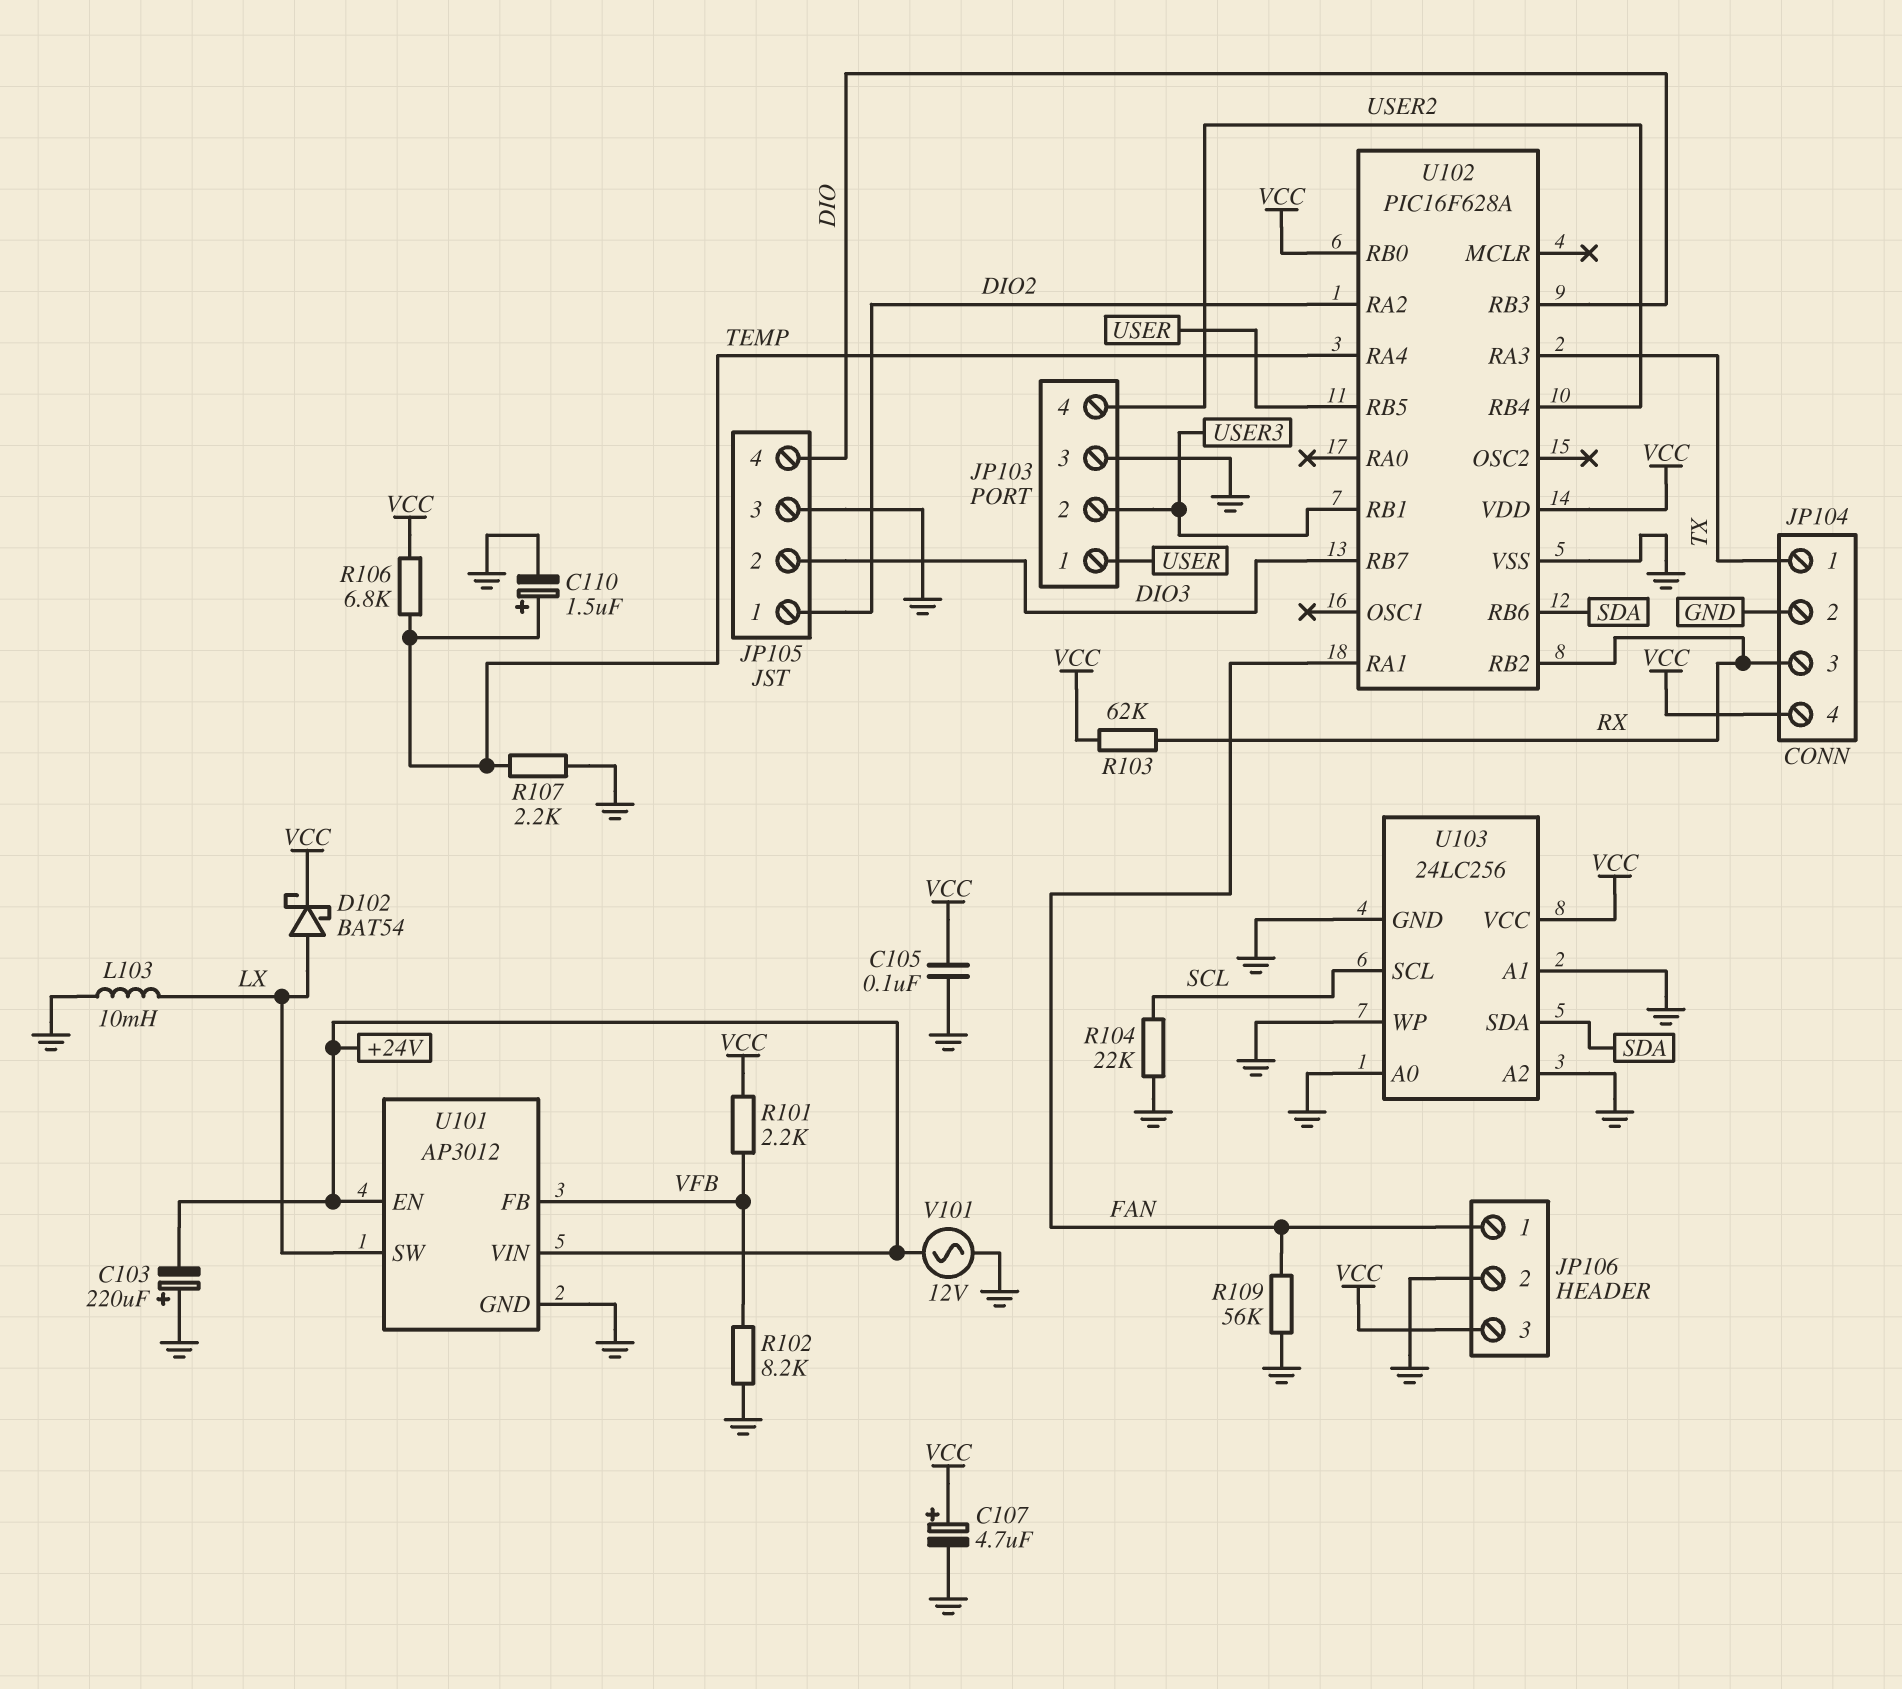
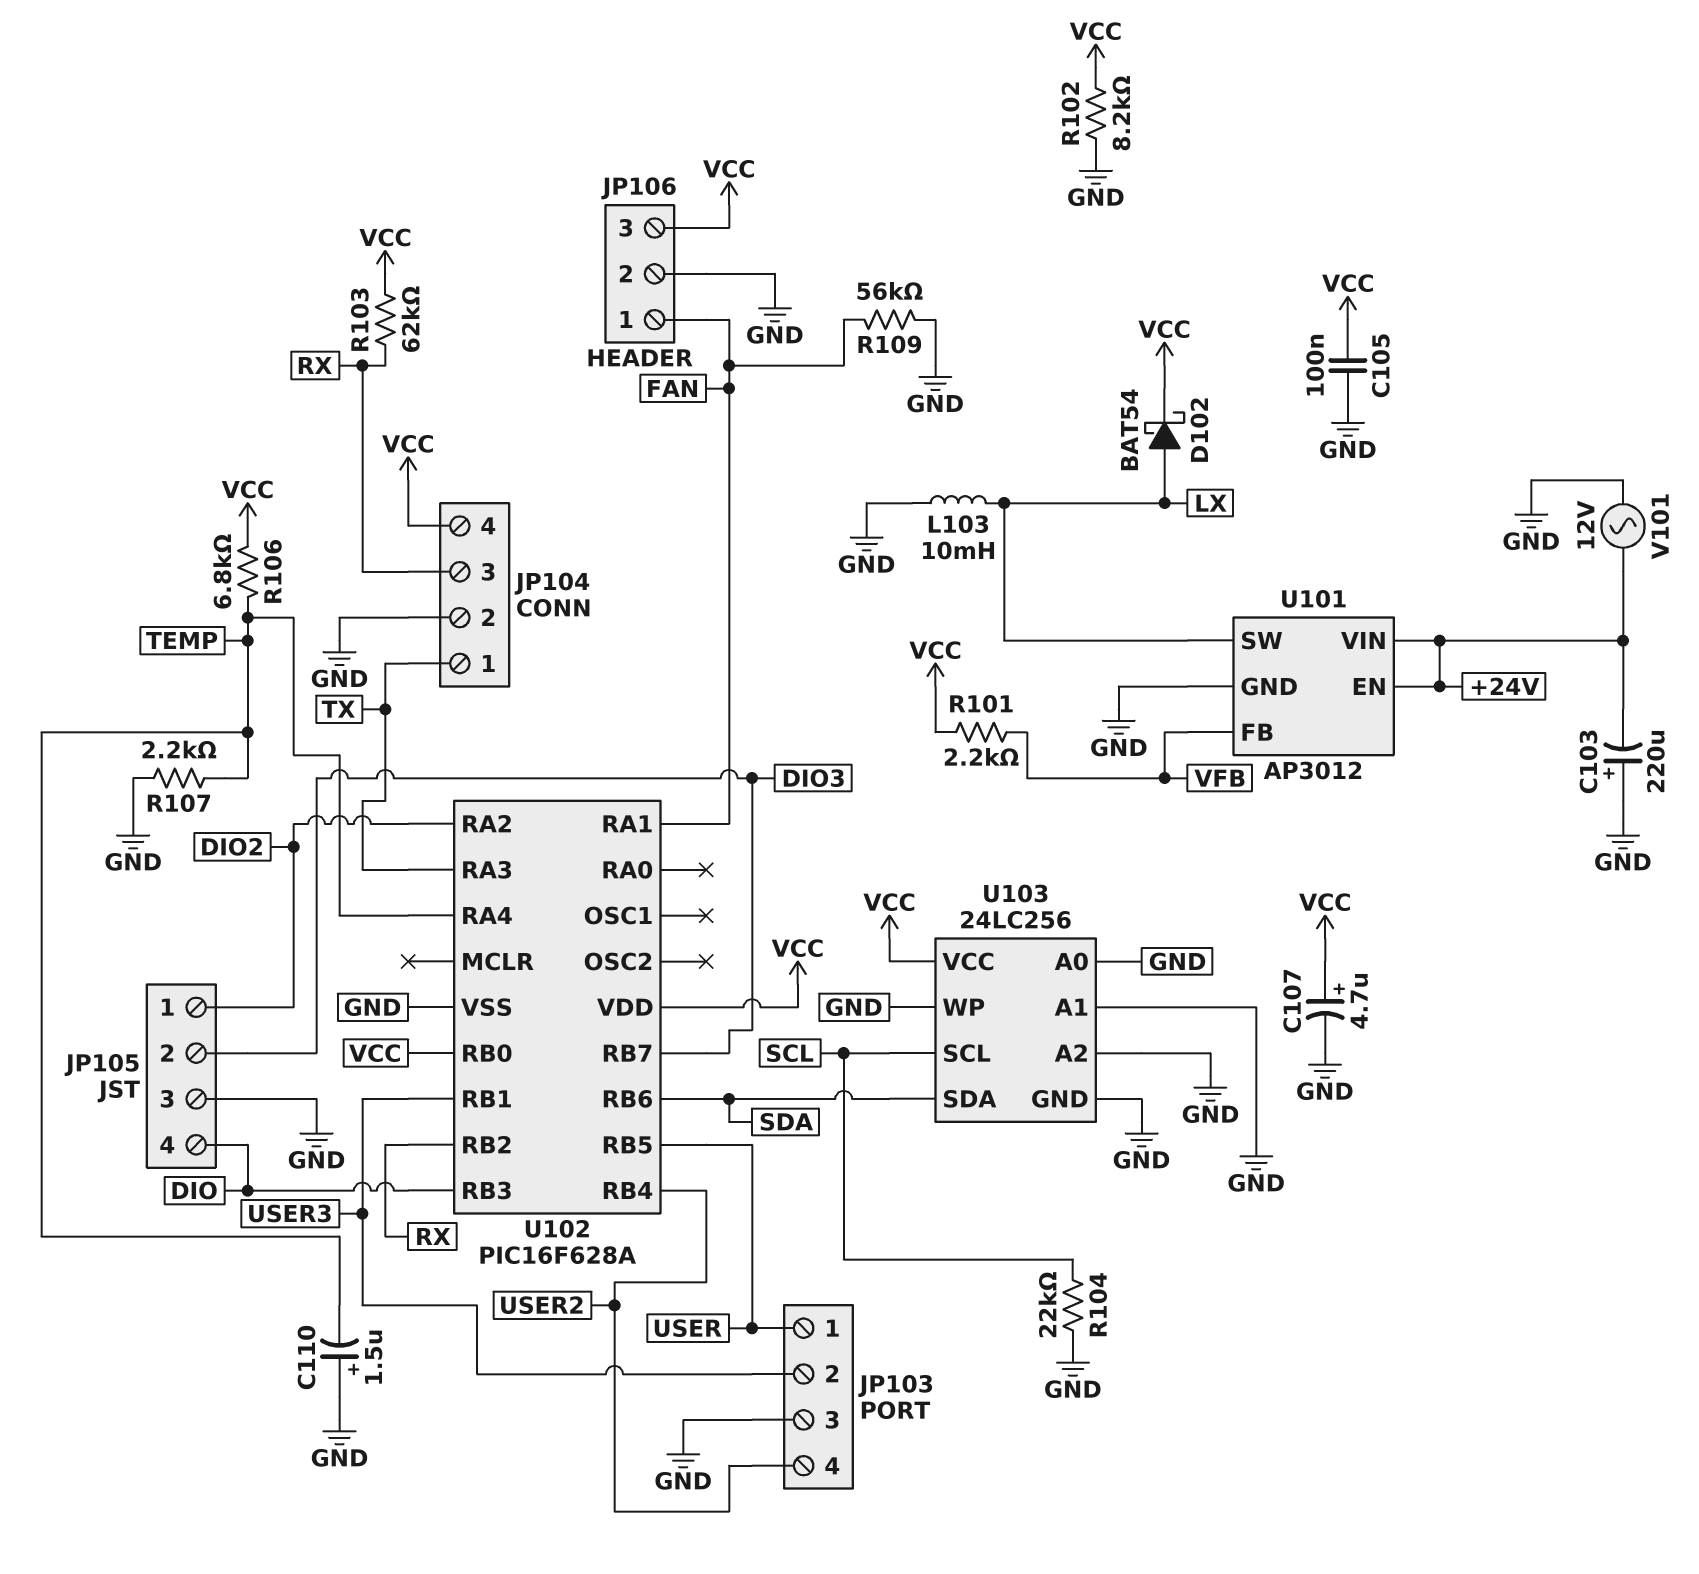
C110: 1.5uF (plus TEMP, minus GND) -> 1.5uF (plus GND, minus TEMP)
R102: 8.2k (GND, VFB) -> 8.2k (GND, VCC)

